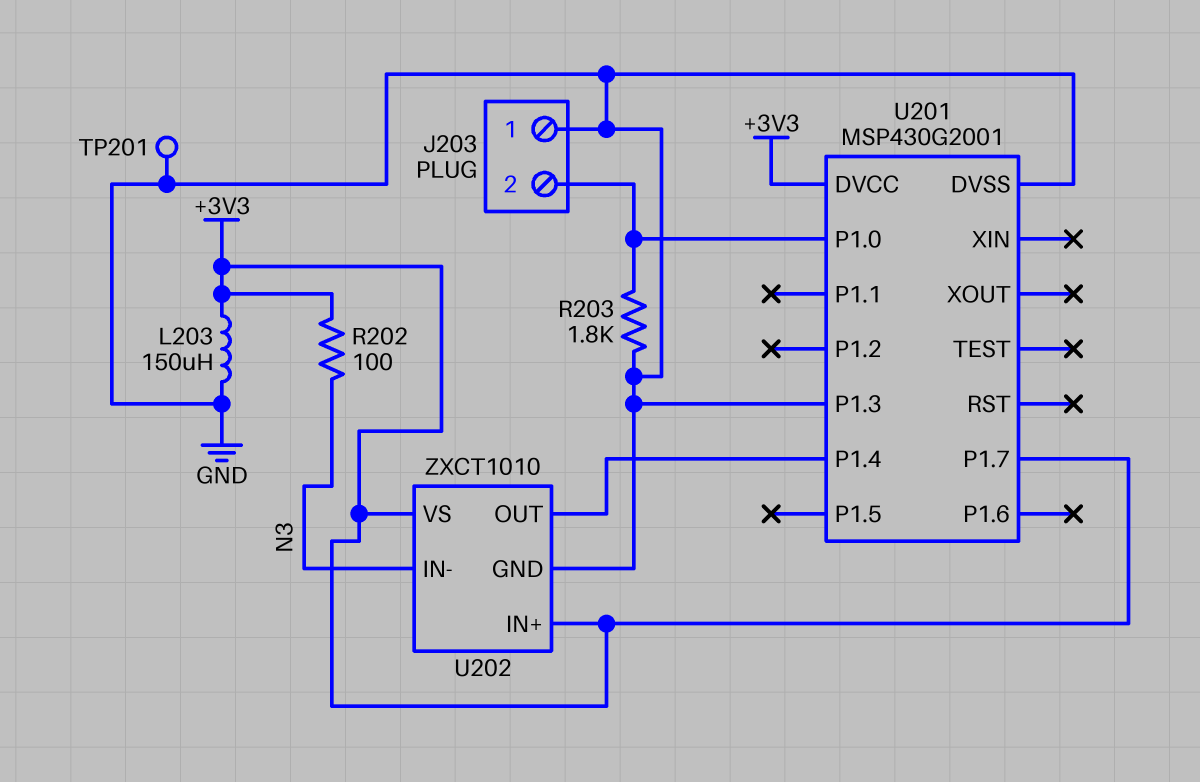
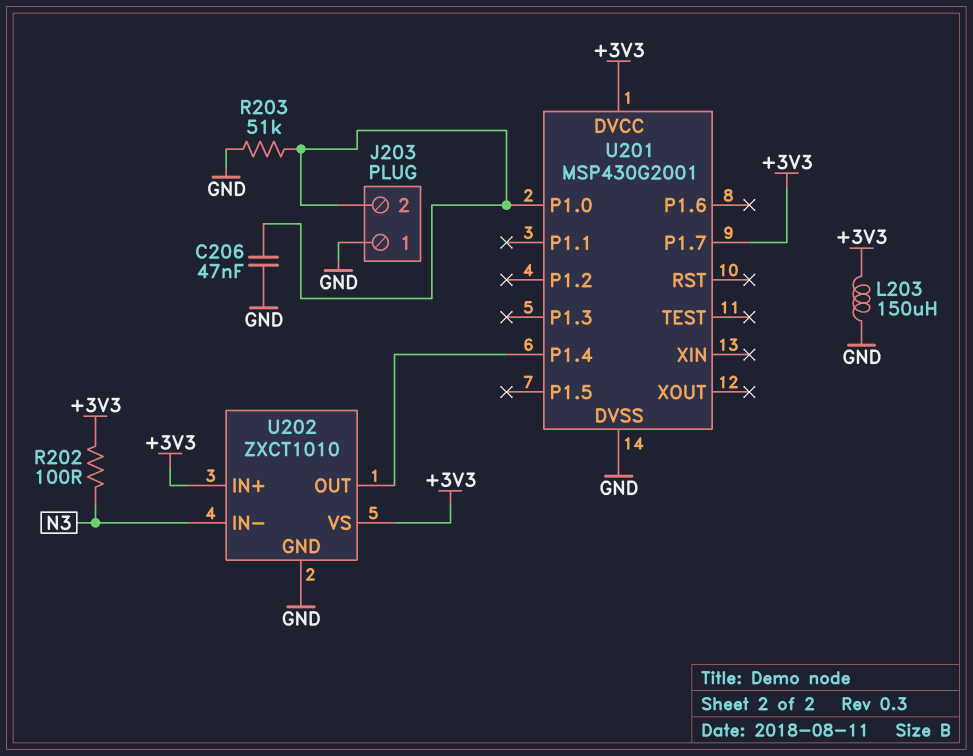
C206: none -> 47nF (GND, J203/2)
R203: 1.8k (GND, J203/2) -> 51k (GND, J203/2)
TP201: test point (GND) -> none
U201 pin P1.3: GND -> none

